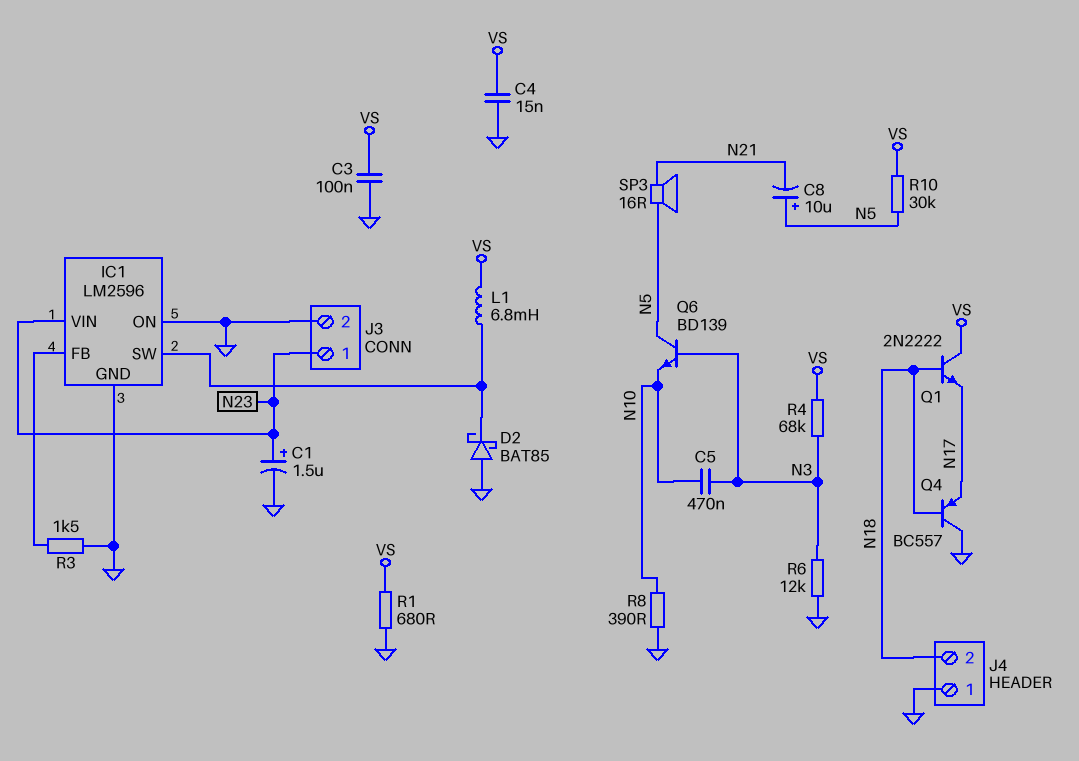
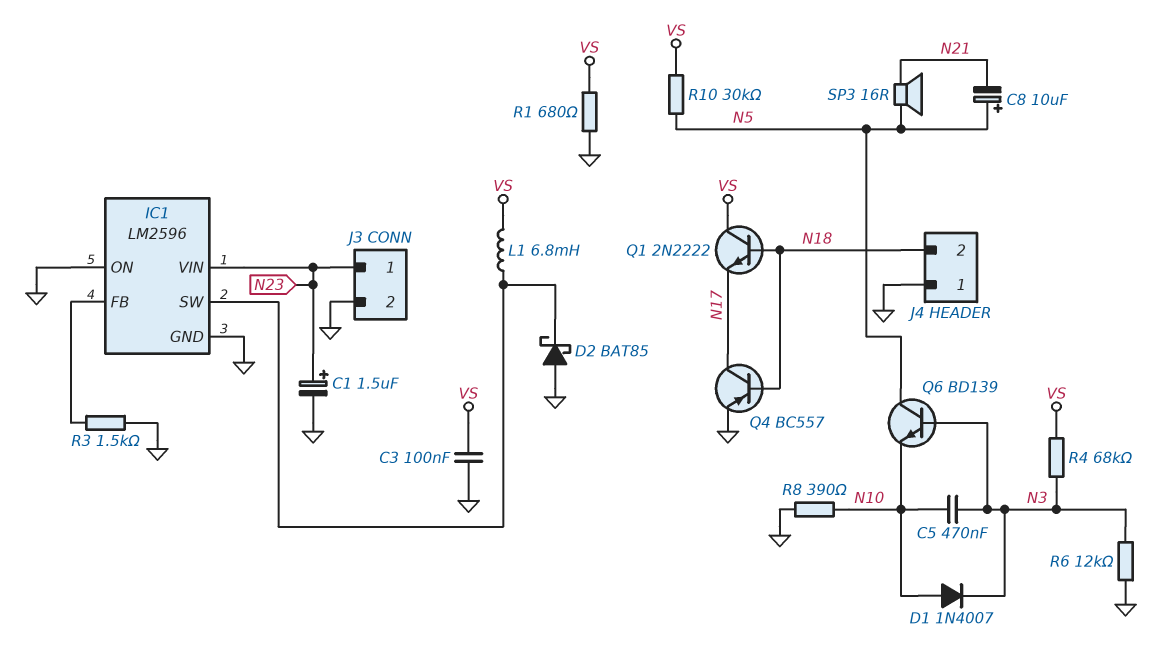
C4: 15nF (GND, VS) -> none
D1: none -> diode 1N4007 (A N10, K N3)
Q4: PNP BC557 (B N18, C GND, E N17) -> PNP BC557 (B N18, C N17, E GND)

